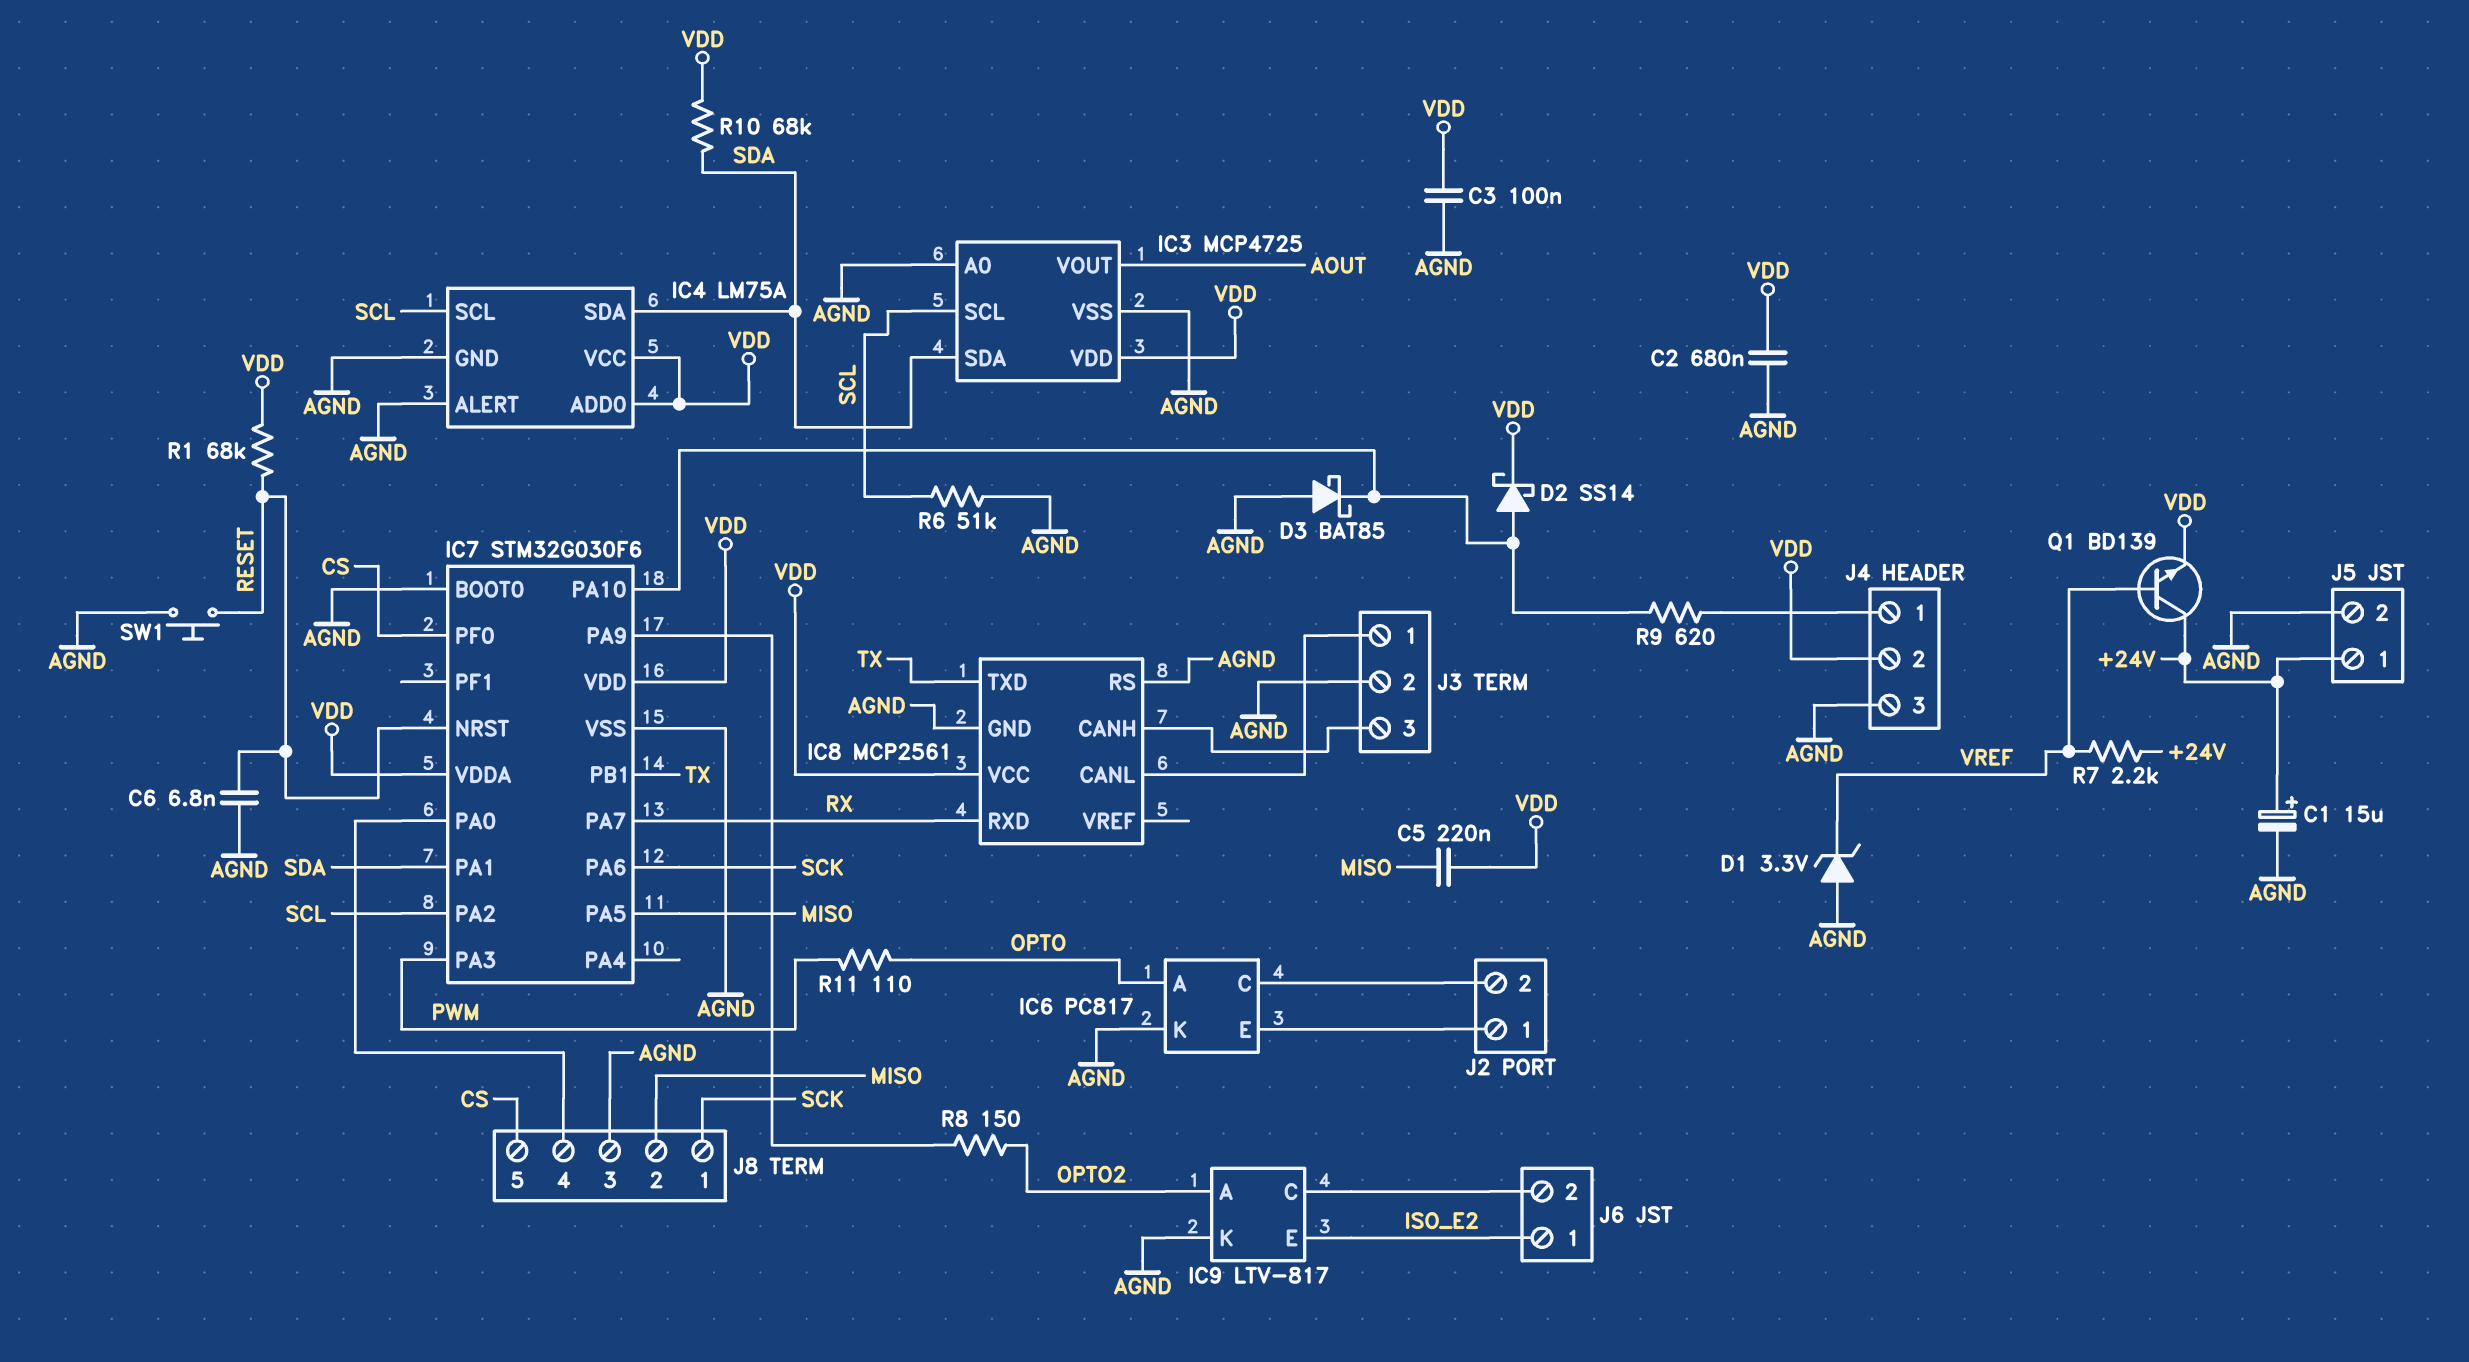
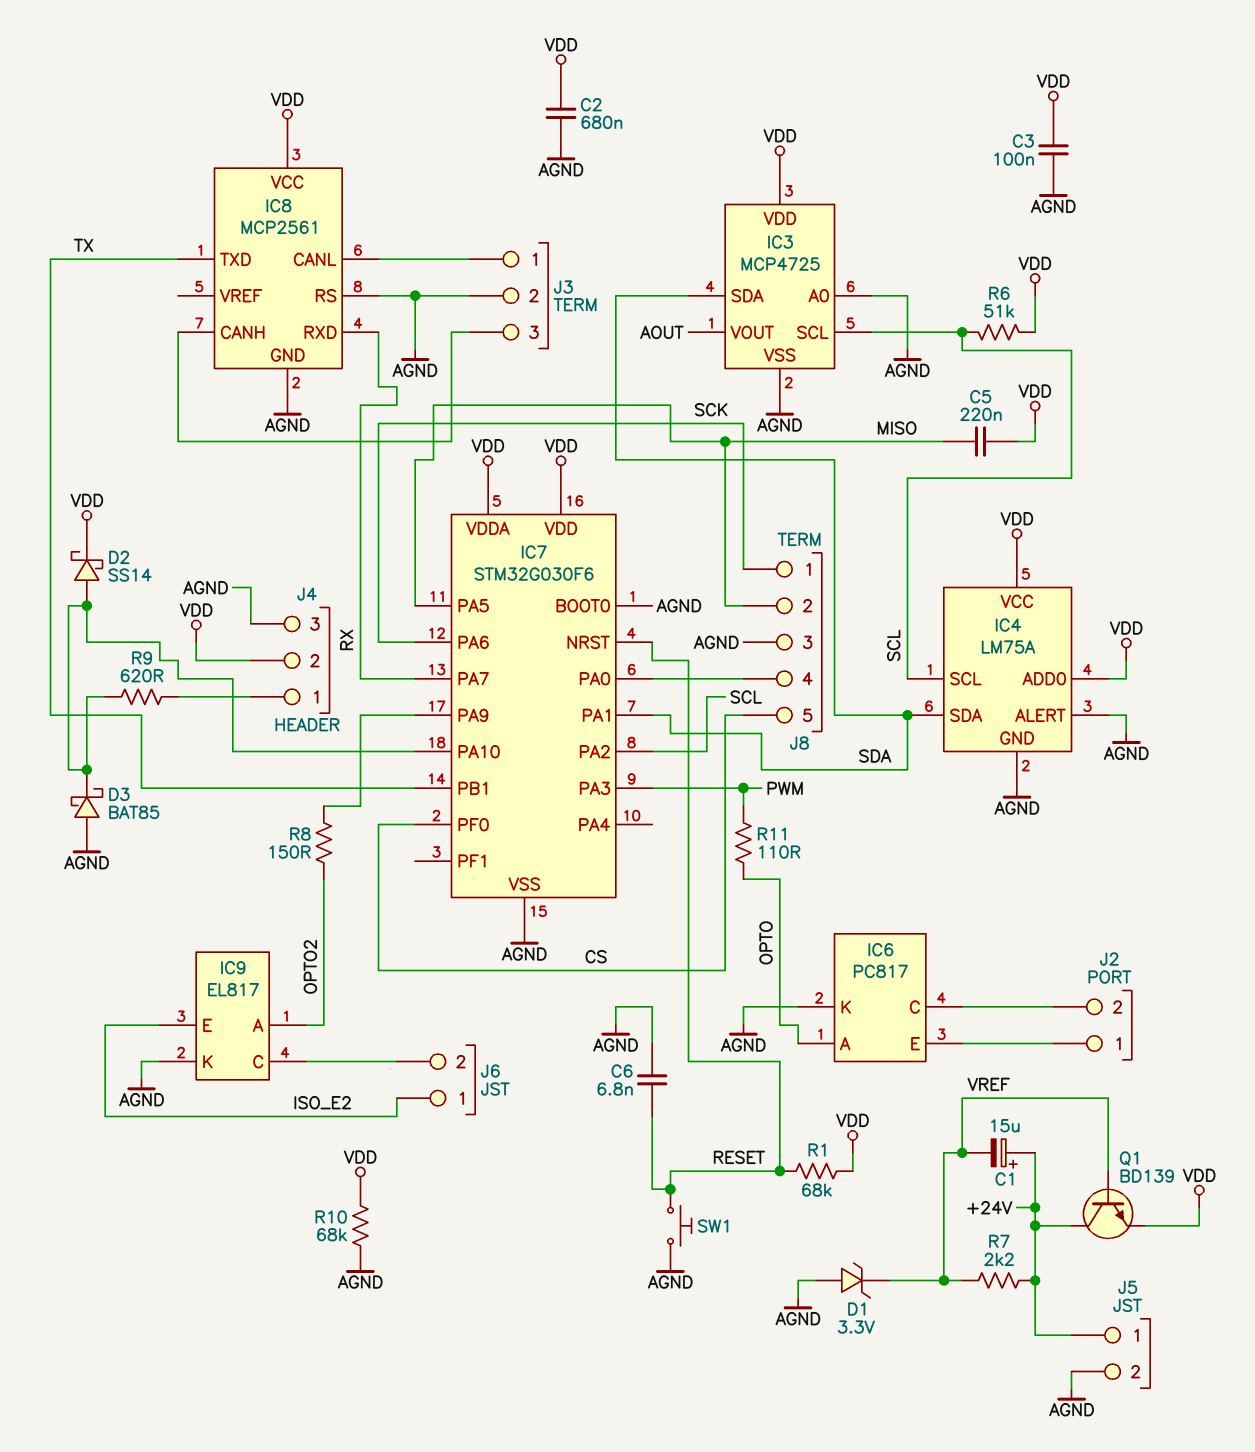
C1: 15uF (plus +24V, minus AGND) -> 15uF (plus +24V, minus VREF)
IC9: LTV-817 -> EL817
R6: 51k (AGND, SCL) -> 51k (SCL, VDD)
R10: 68k (SDA, VDD) -> 68k (AGND, VDD)

